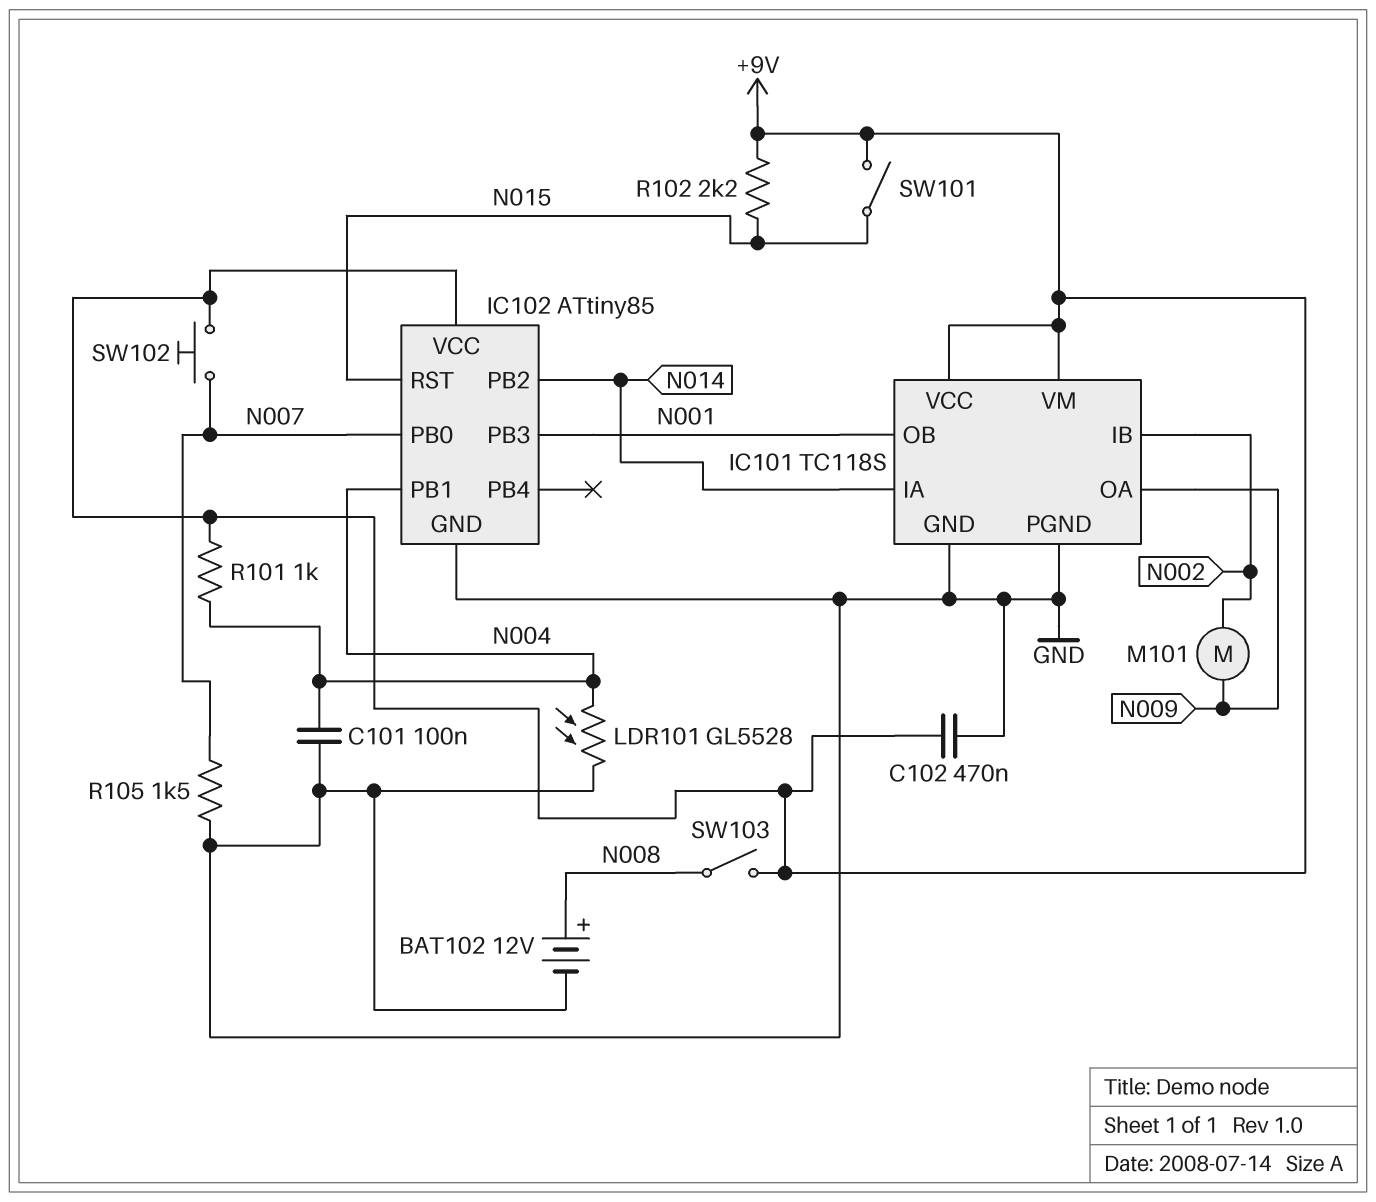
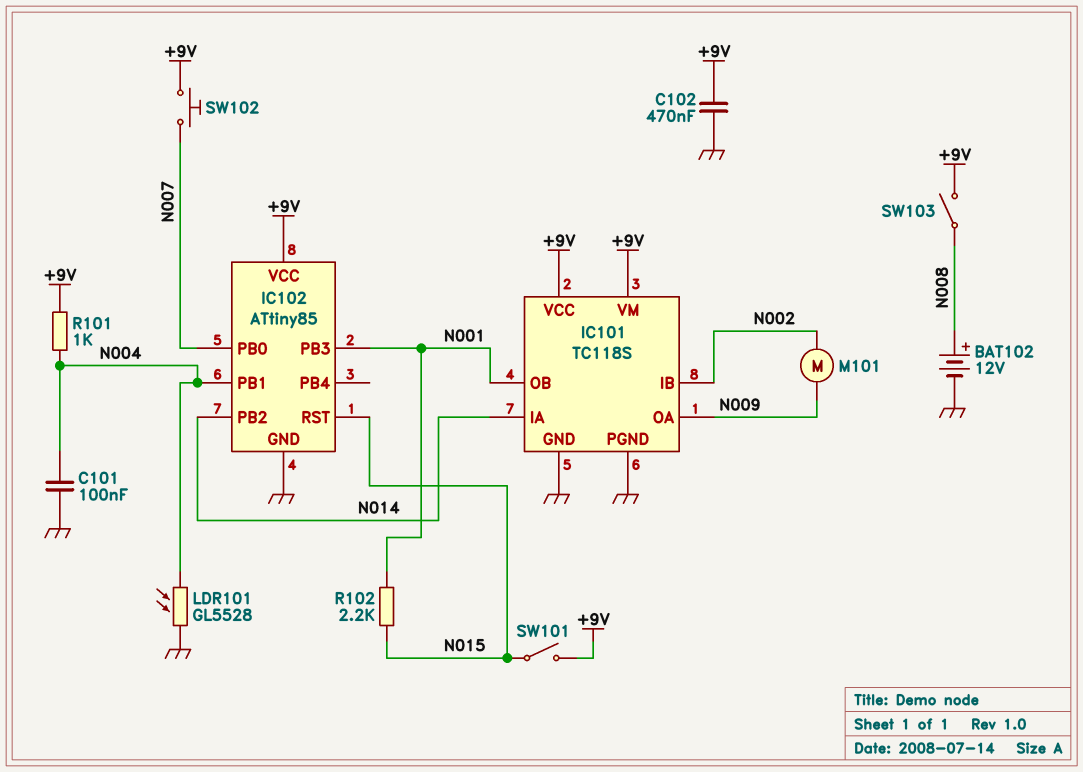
R102: 2.2k (+9V, N015) -> 2.2k (N001, N015)
R105: 1.5k (GND, N007) -> none

